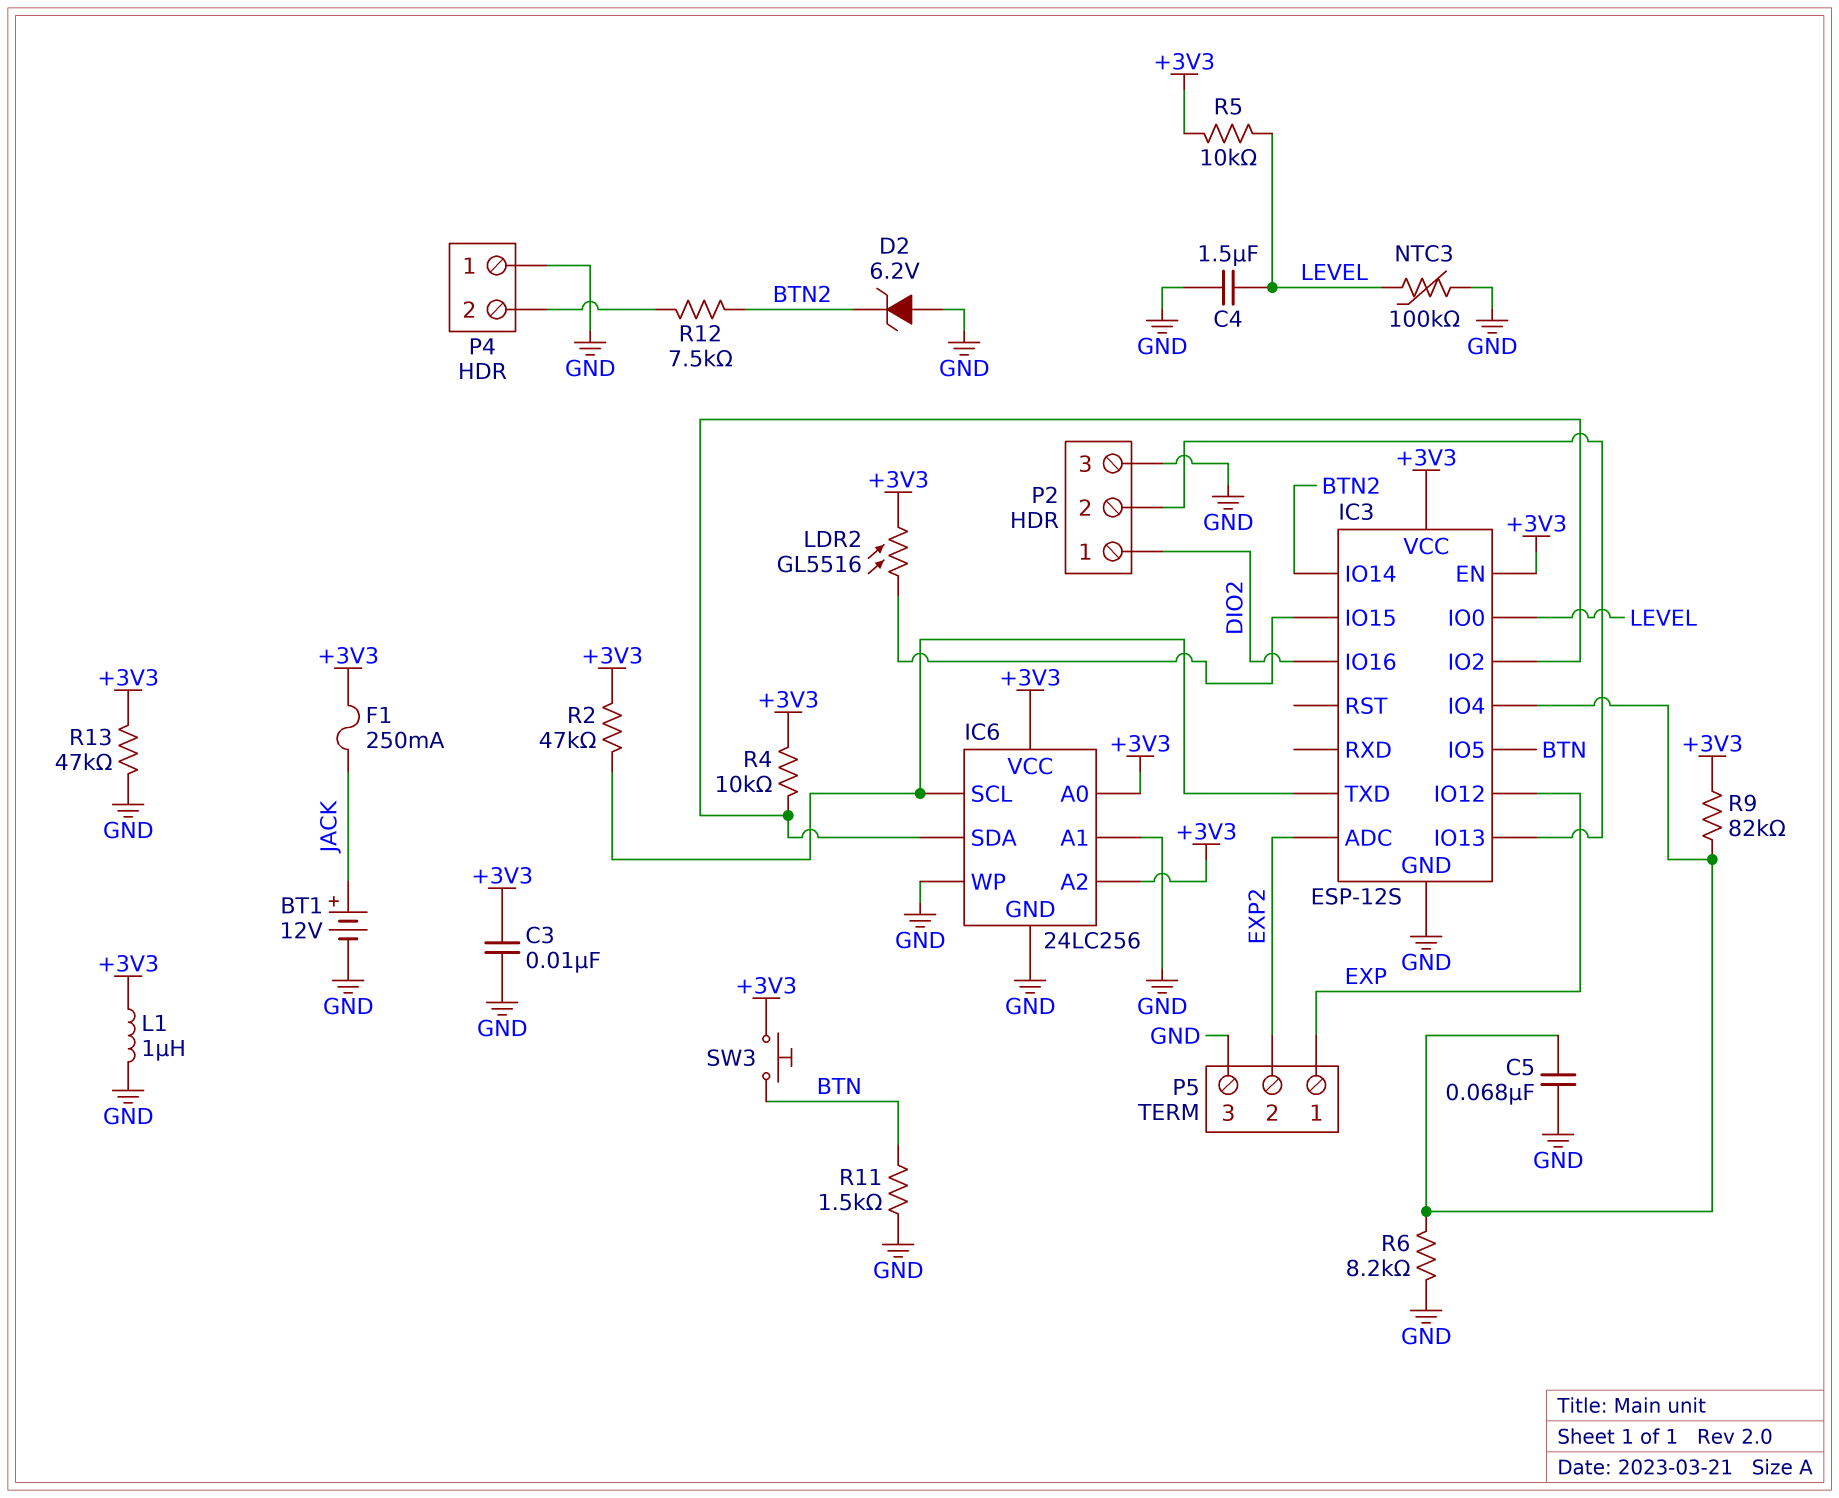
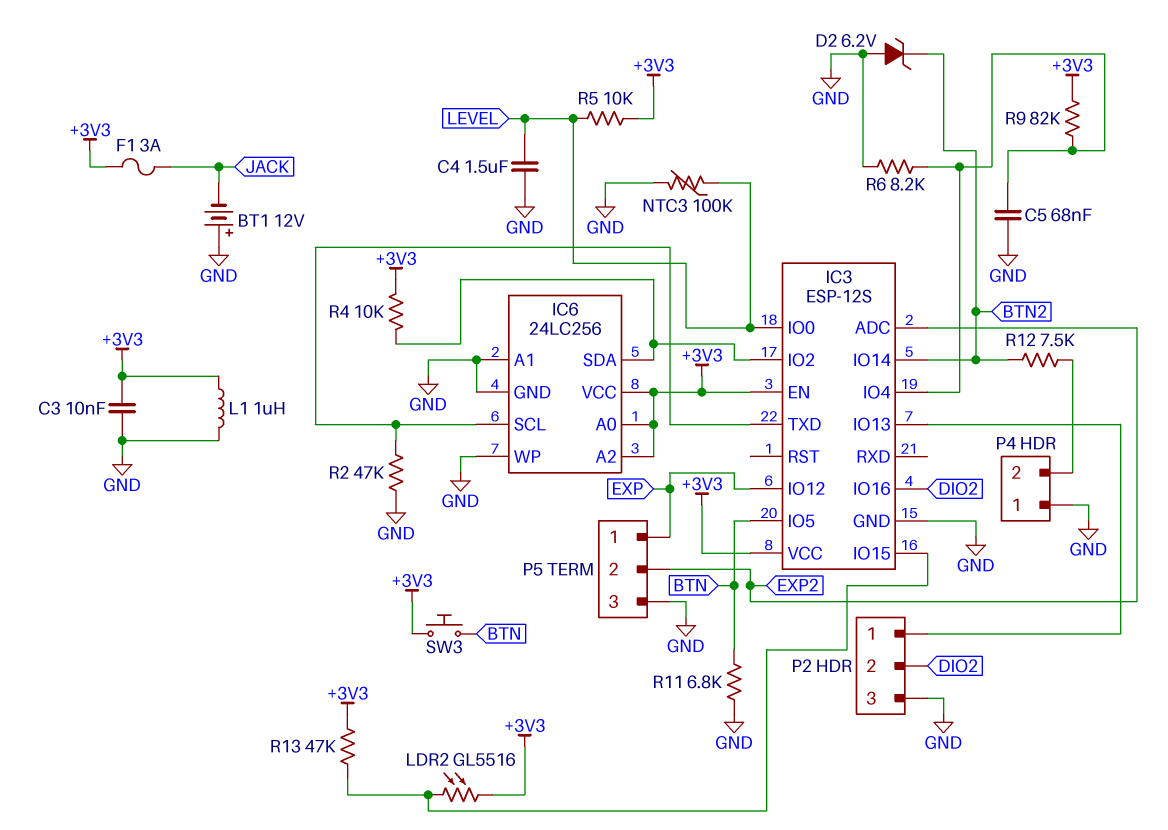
BT1: 12V (plus JACK, minus GND) -> 12V (plus GND, minus JACK)
F1: 250mA (+3V3, JACK) -> 3A (+3V3, JACK)
P2 pin 1: DIO2 -> IC3/IO13
P2 pin 2: IC3/IO13 -> DIO2
R2: 47k (+3V3, IC3/TXD) -> 47k (GND, IC3/TXD)
R11: 1.5k (BTN, GND) -> 6.8k (BTN, GND)
R13: 47k (+3V3, GND) -> 47k (+3V3, IC3/IO15)

